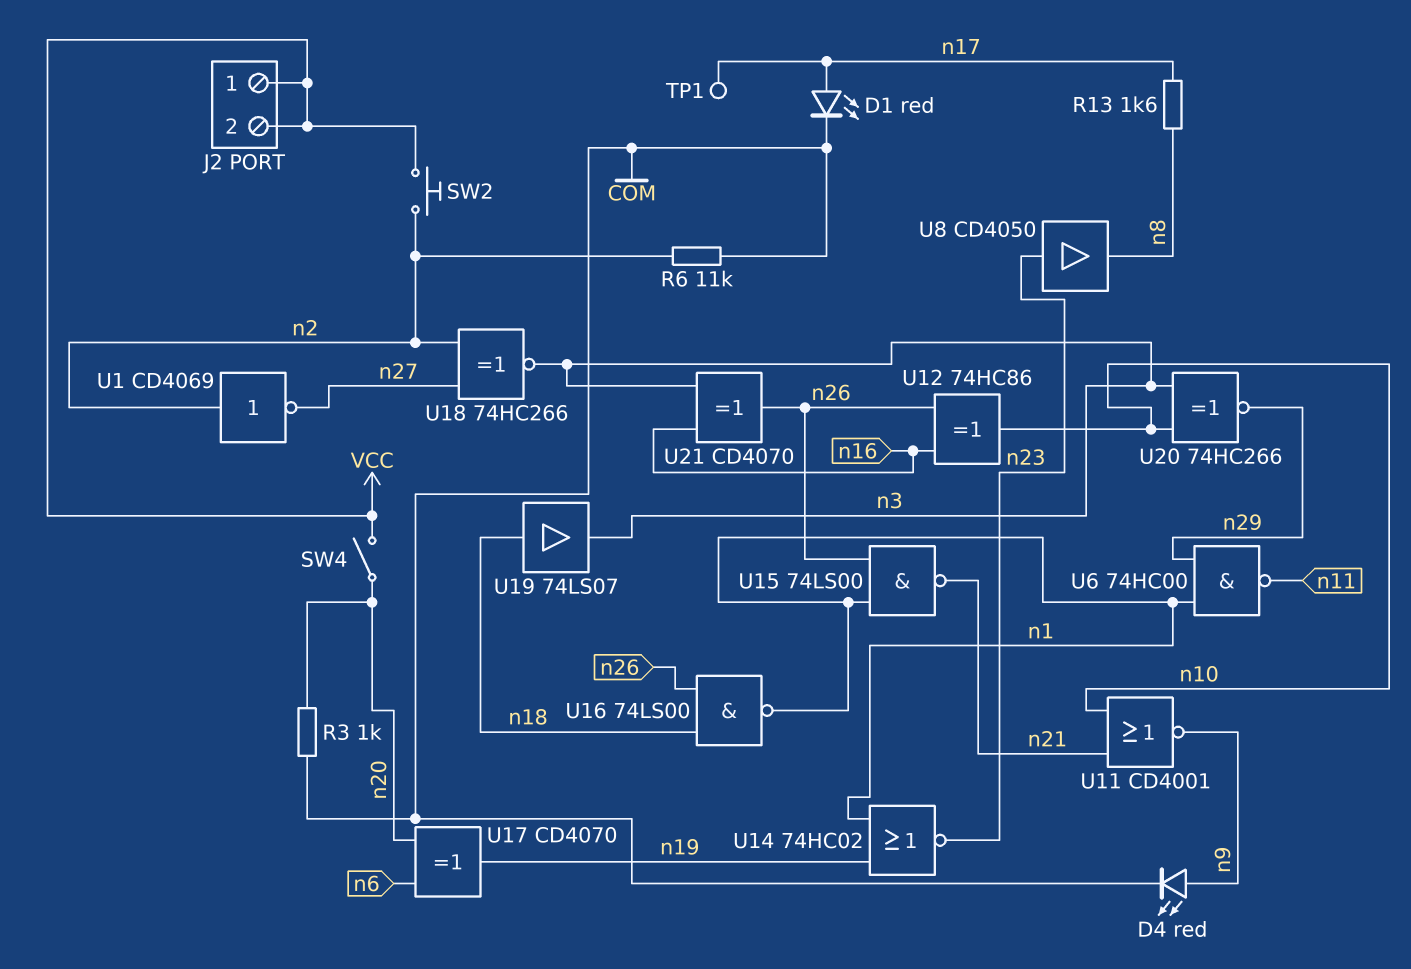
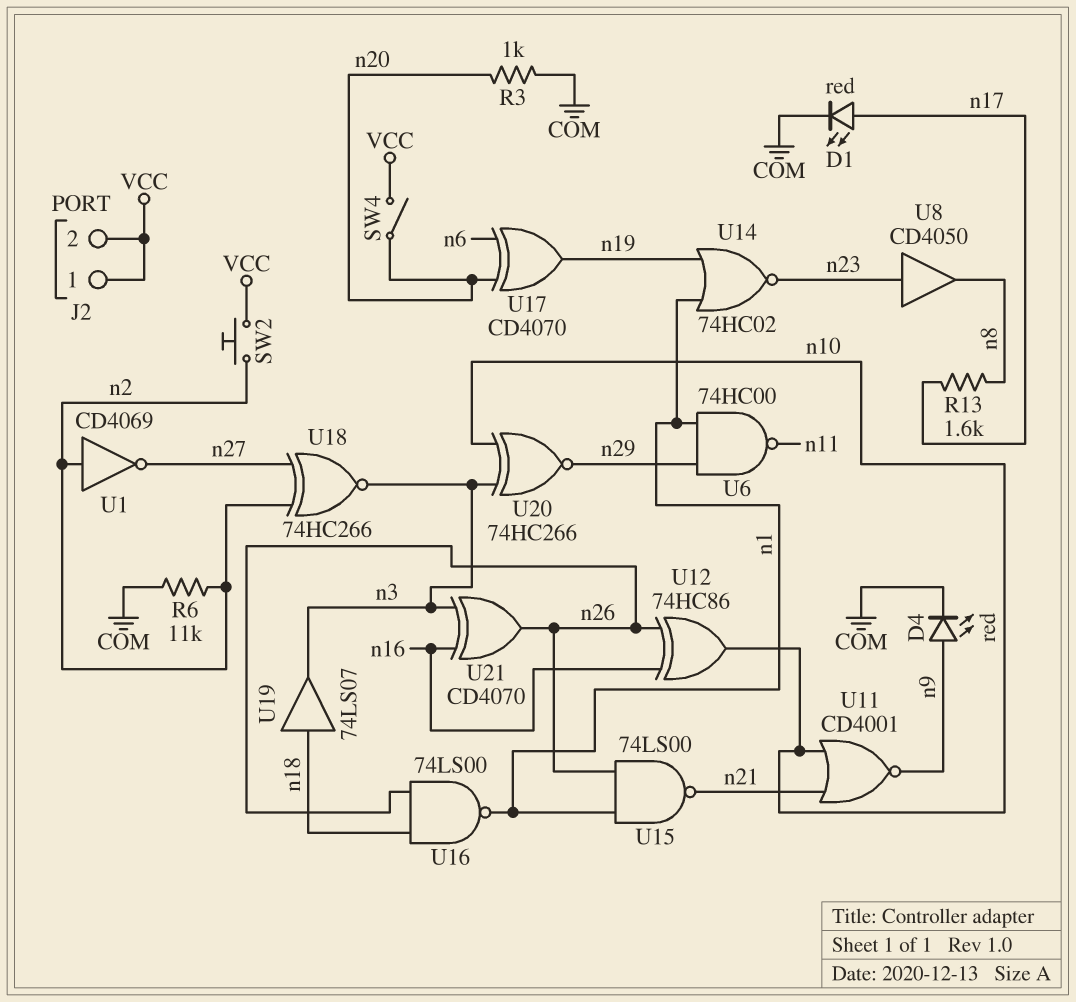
TP1: test point (n17) -> none

